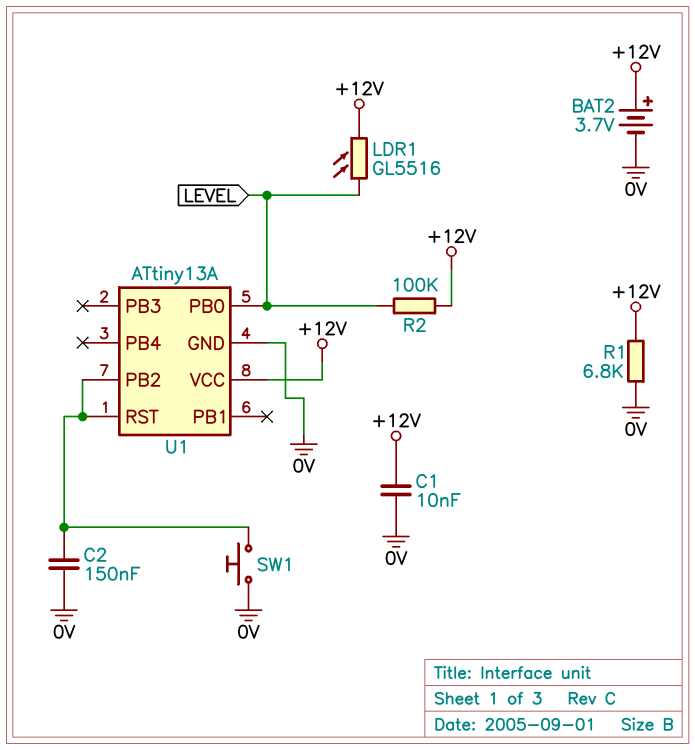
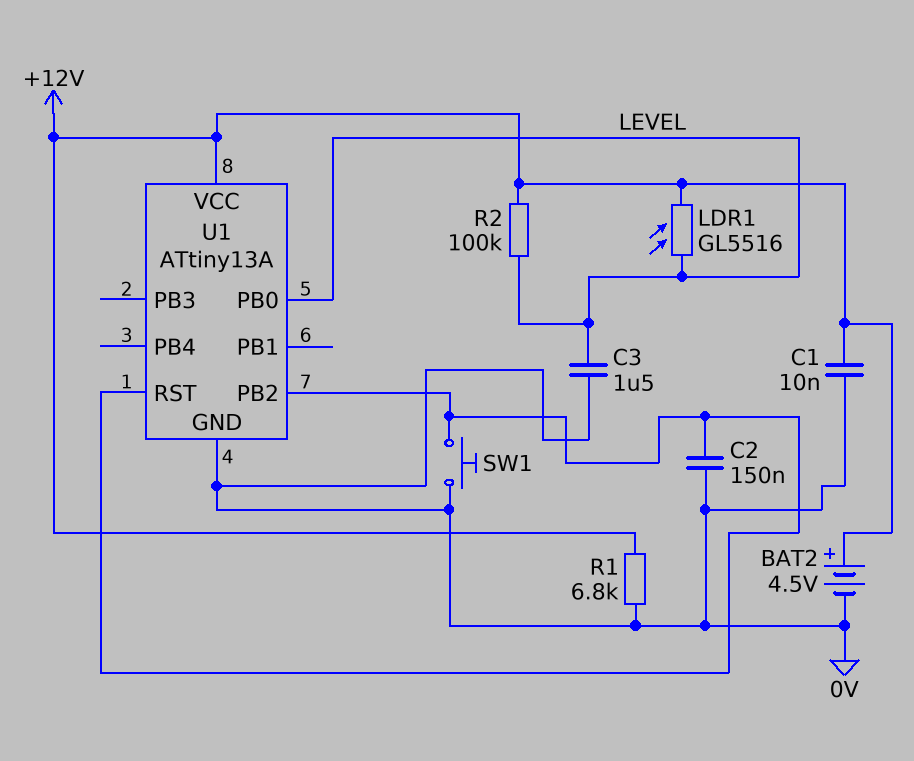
BAT2: 3.7V (plus +12V, minus 0V) -> 4.5V (plus +12V, minus 0V)
C3: none -> 1.5uF (0V, LEVEL)

